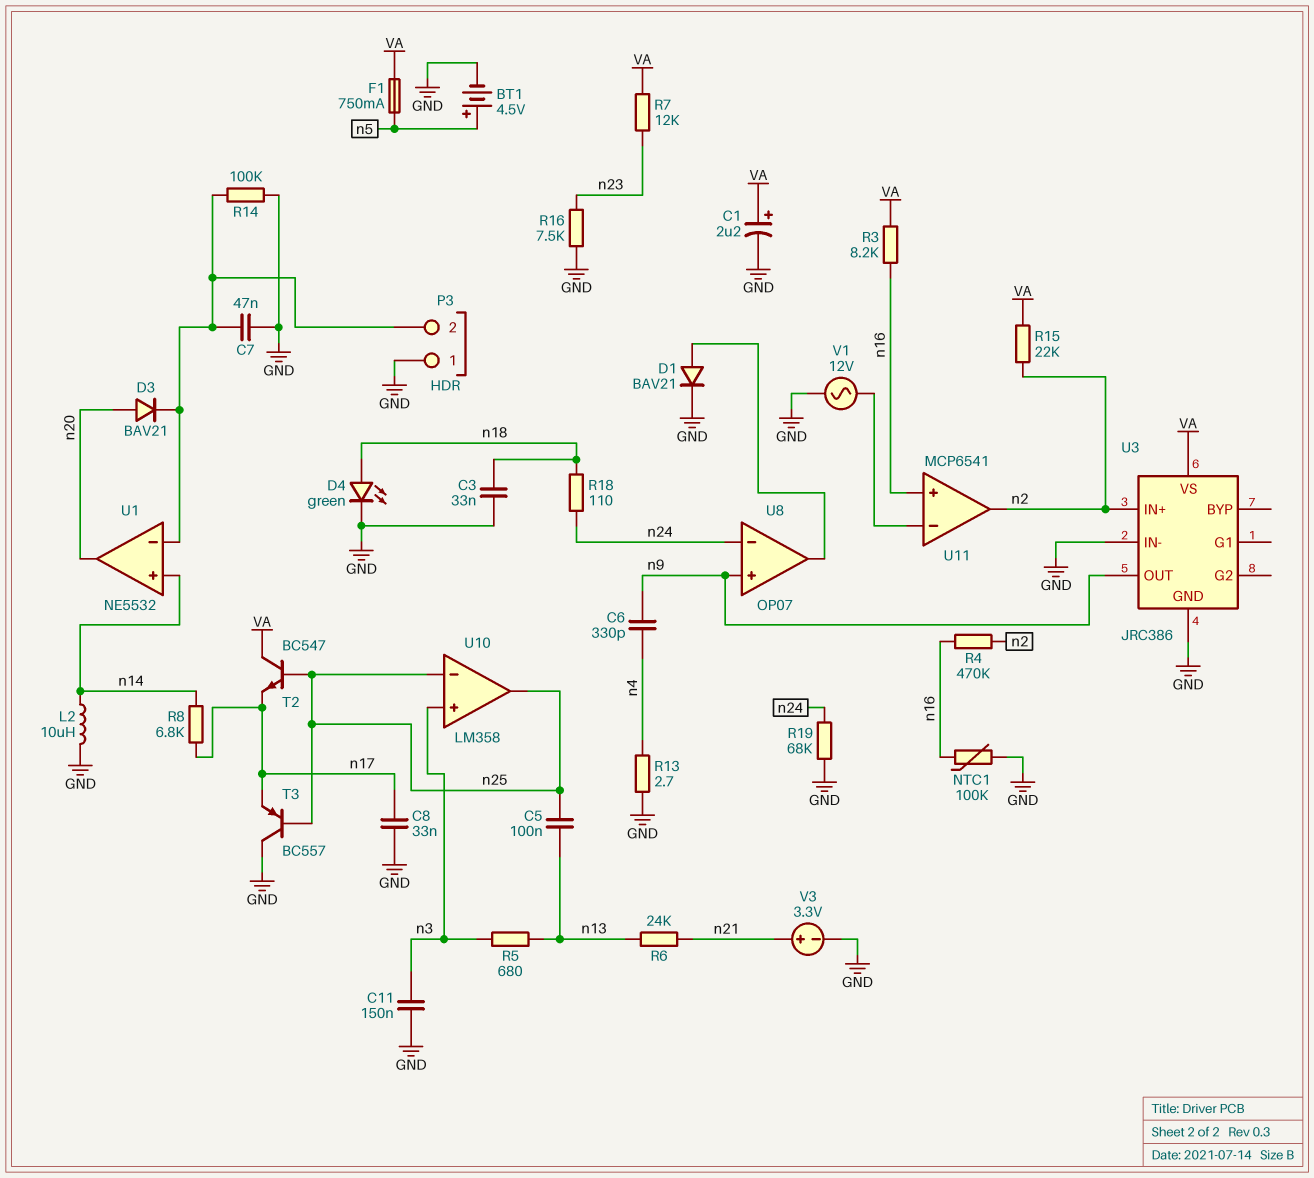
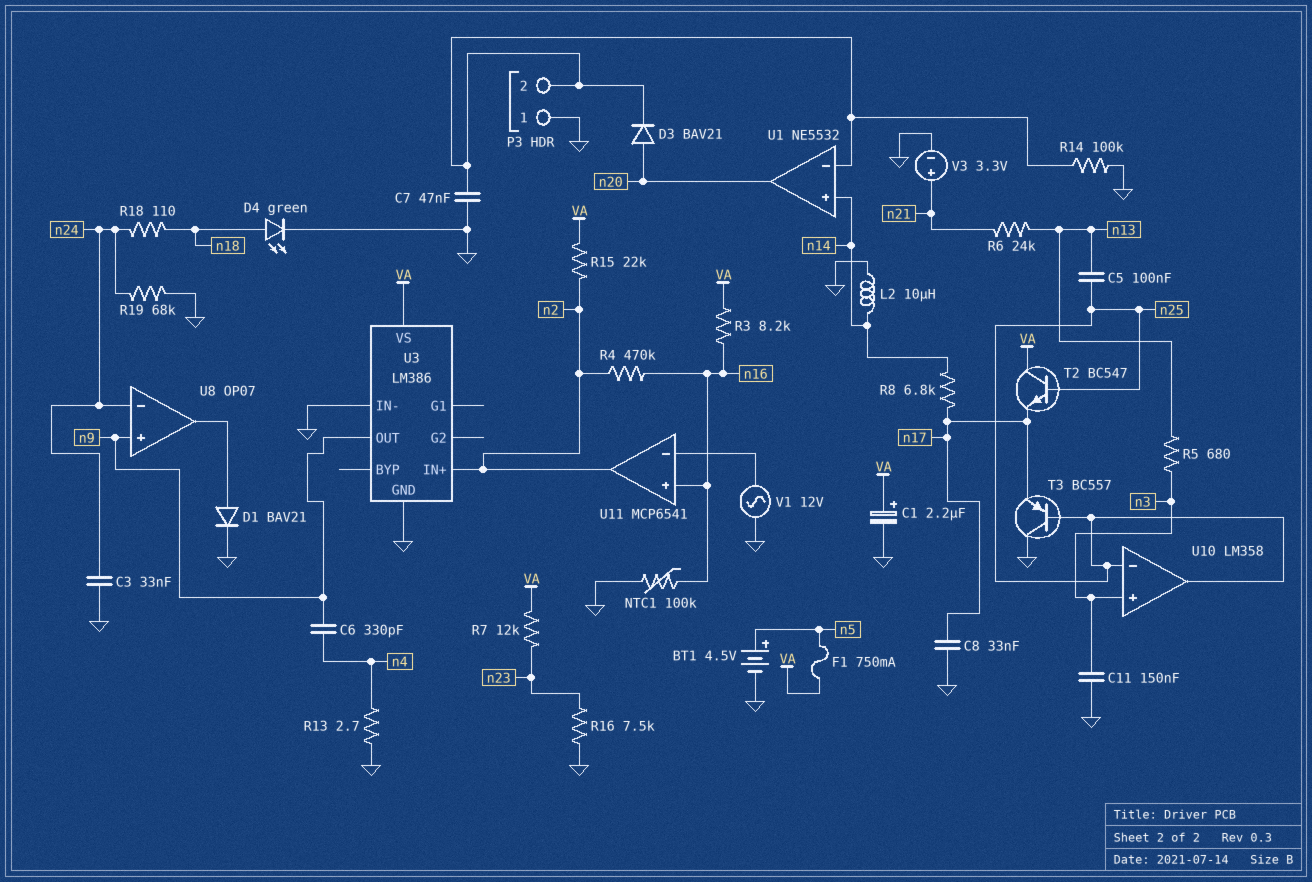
C3: 33nF (GND, n18) -> 33nF (GND, n24)
U3: JRC386 -> LM386

